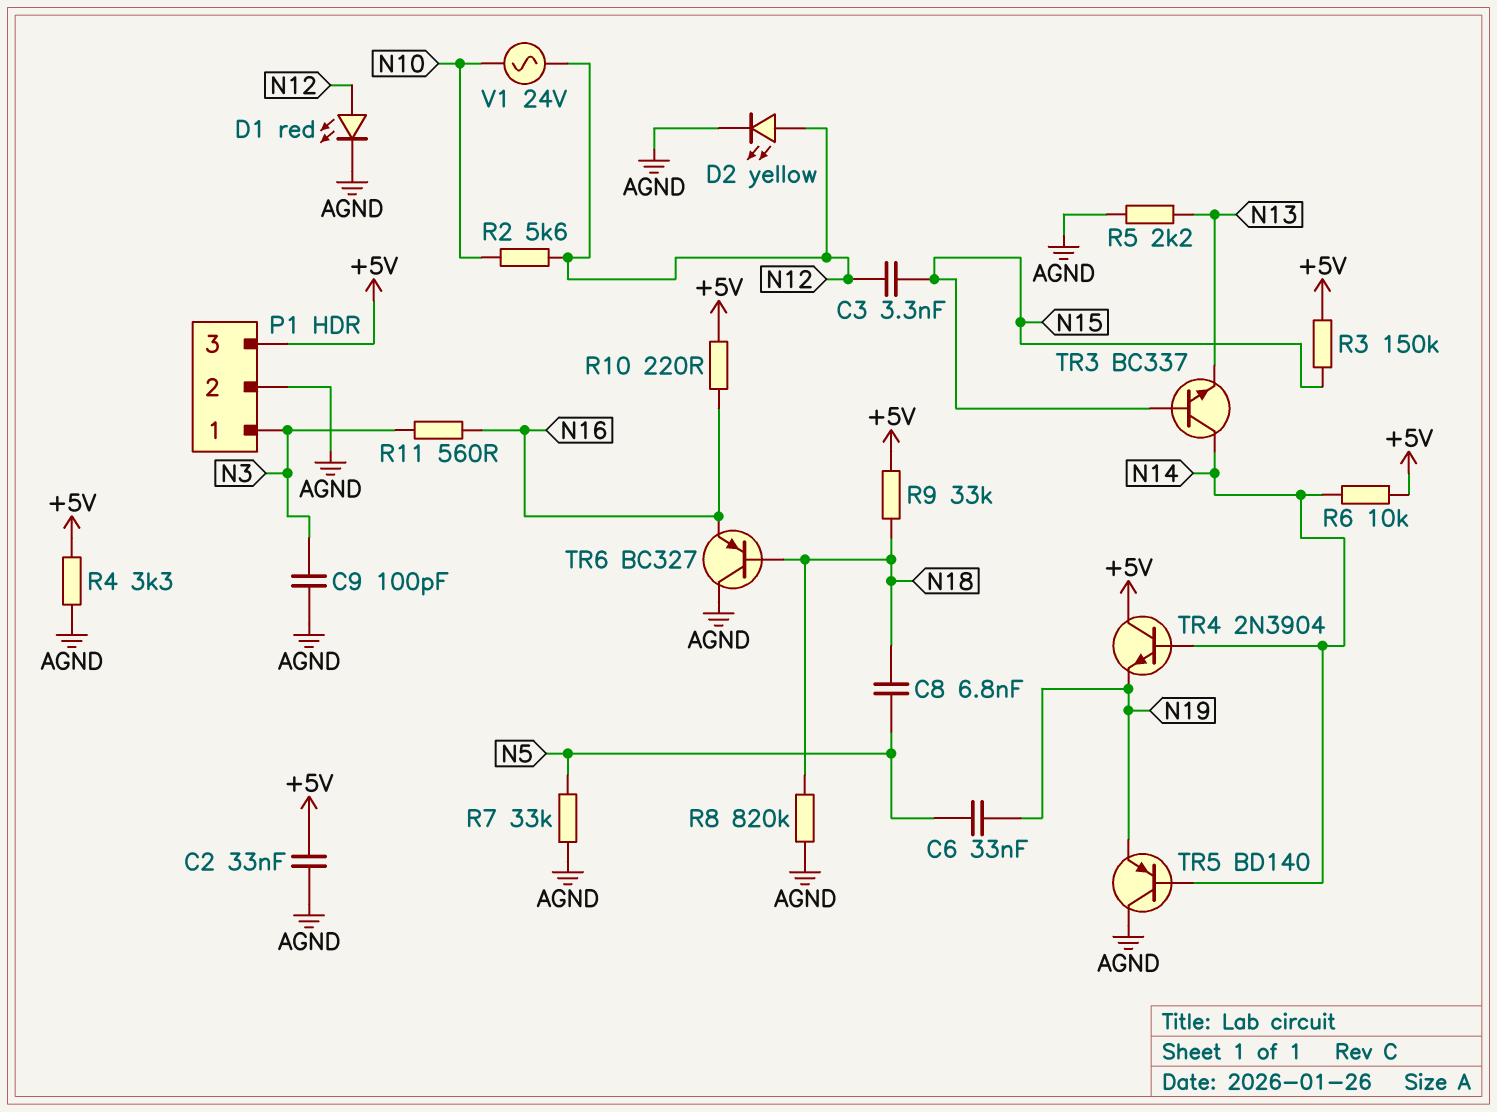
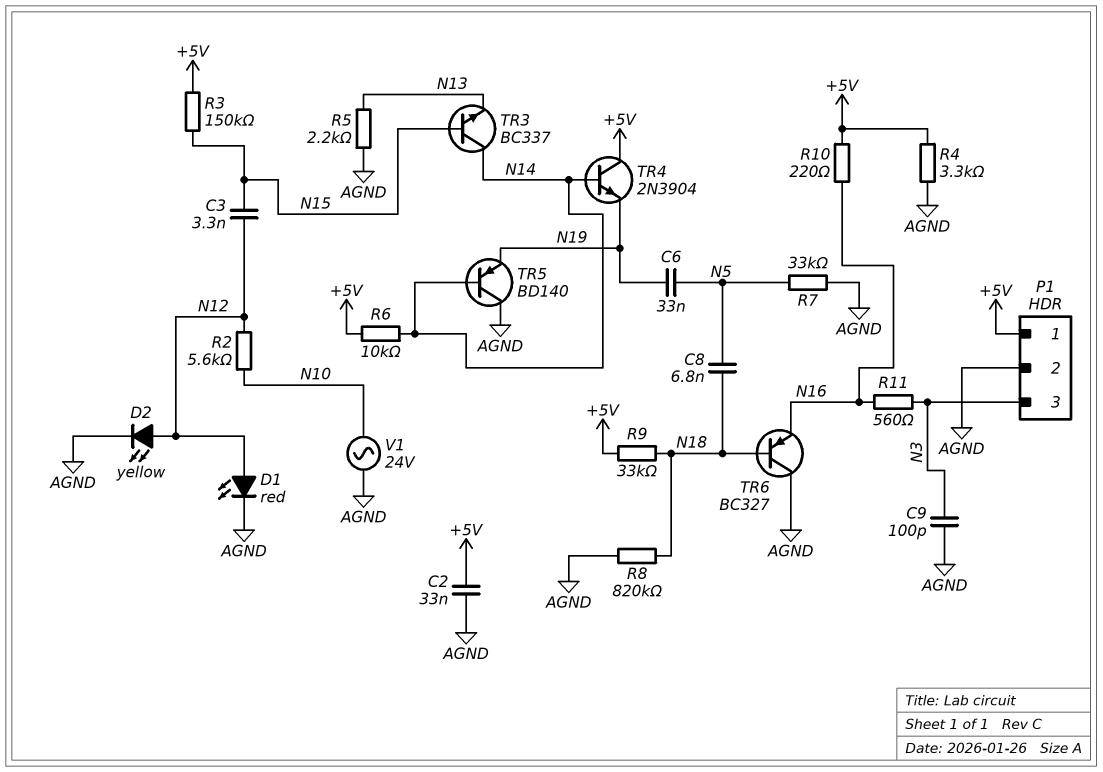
P1 pin 1: N3 -> +5V
P1 pin 3: +5V -> N3
V1: AC 24V (N10, N12) -> AC 24V (AGND, N10)

